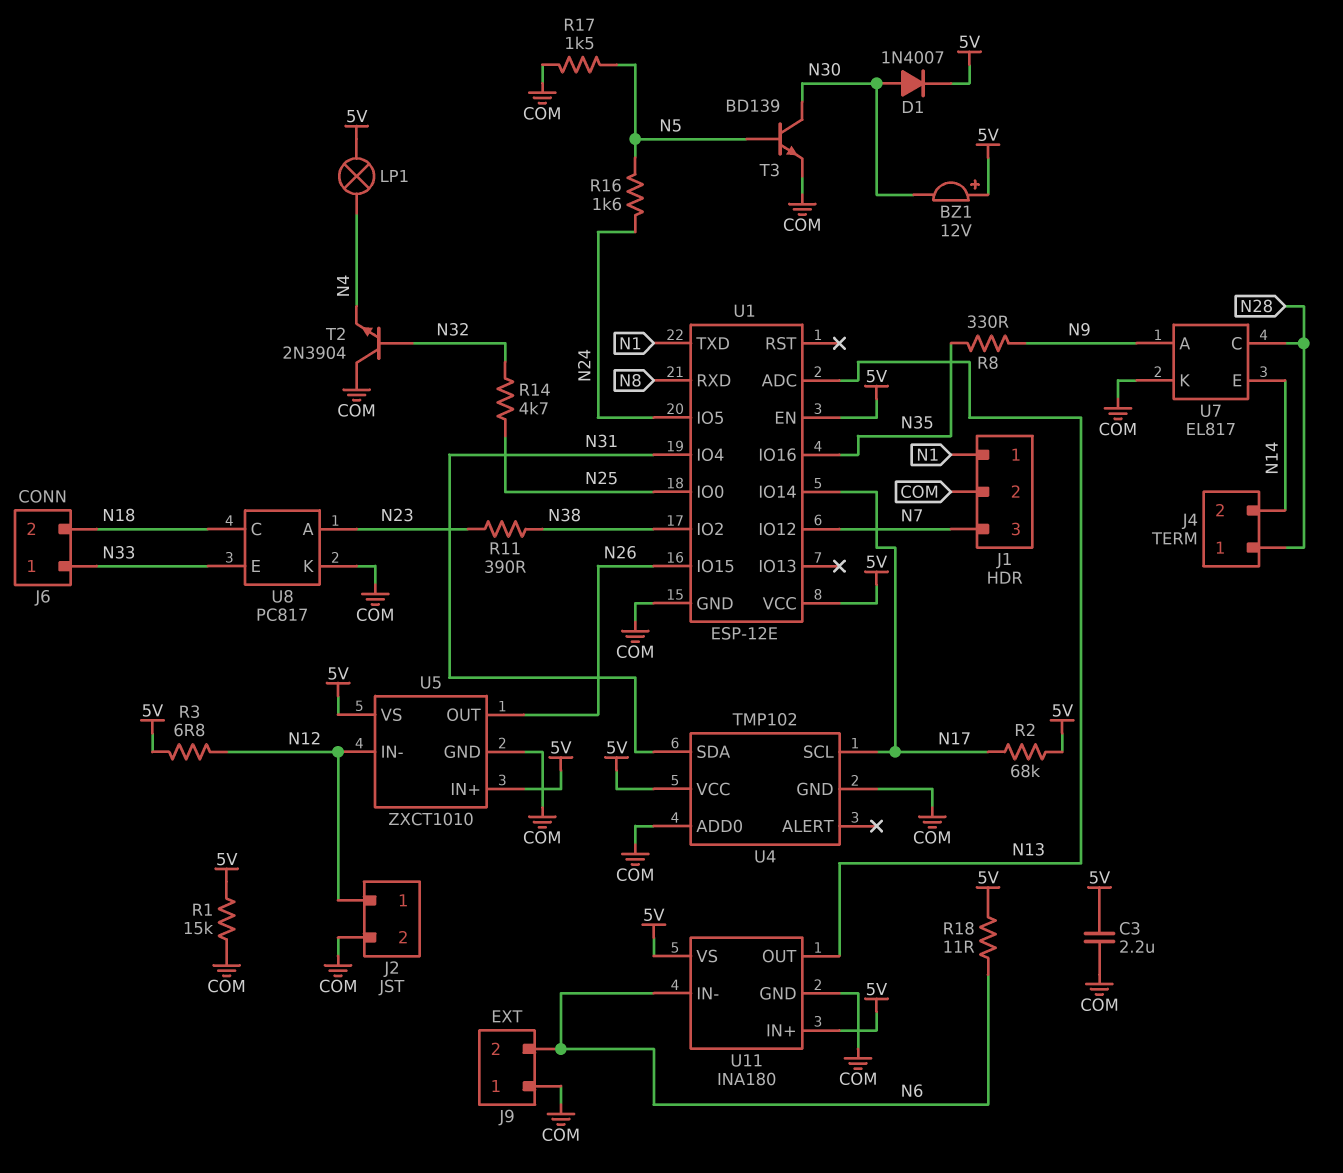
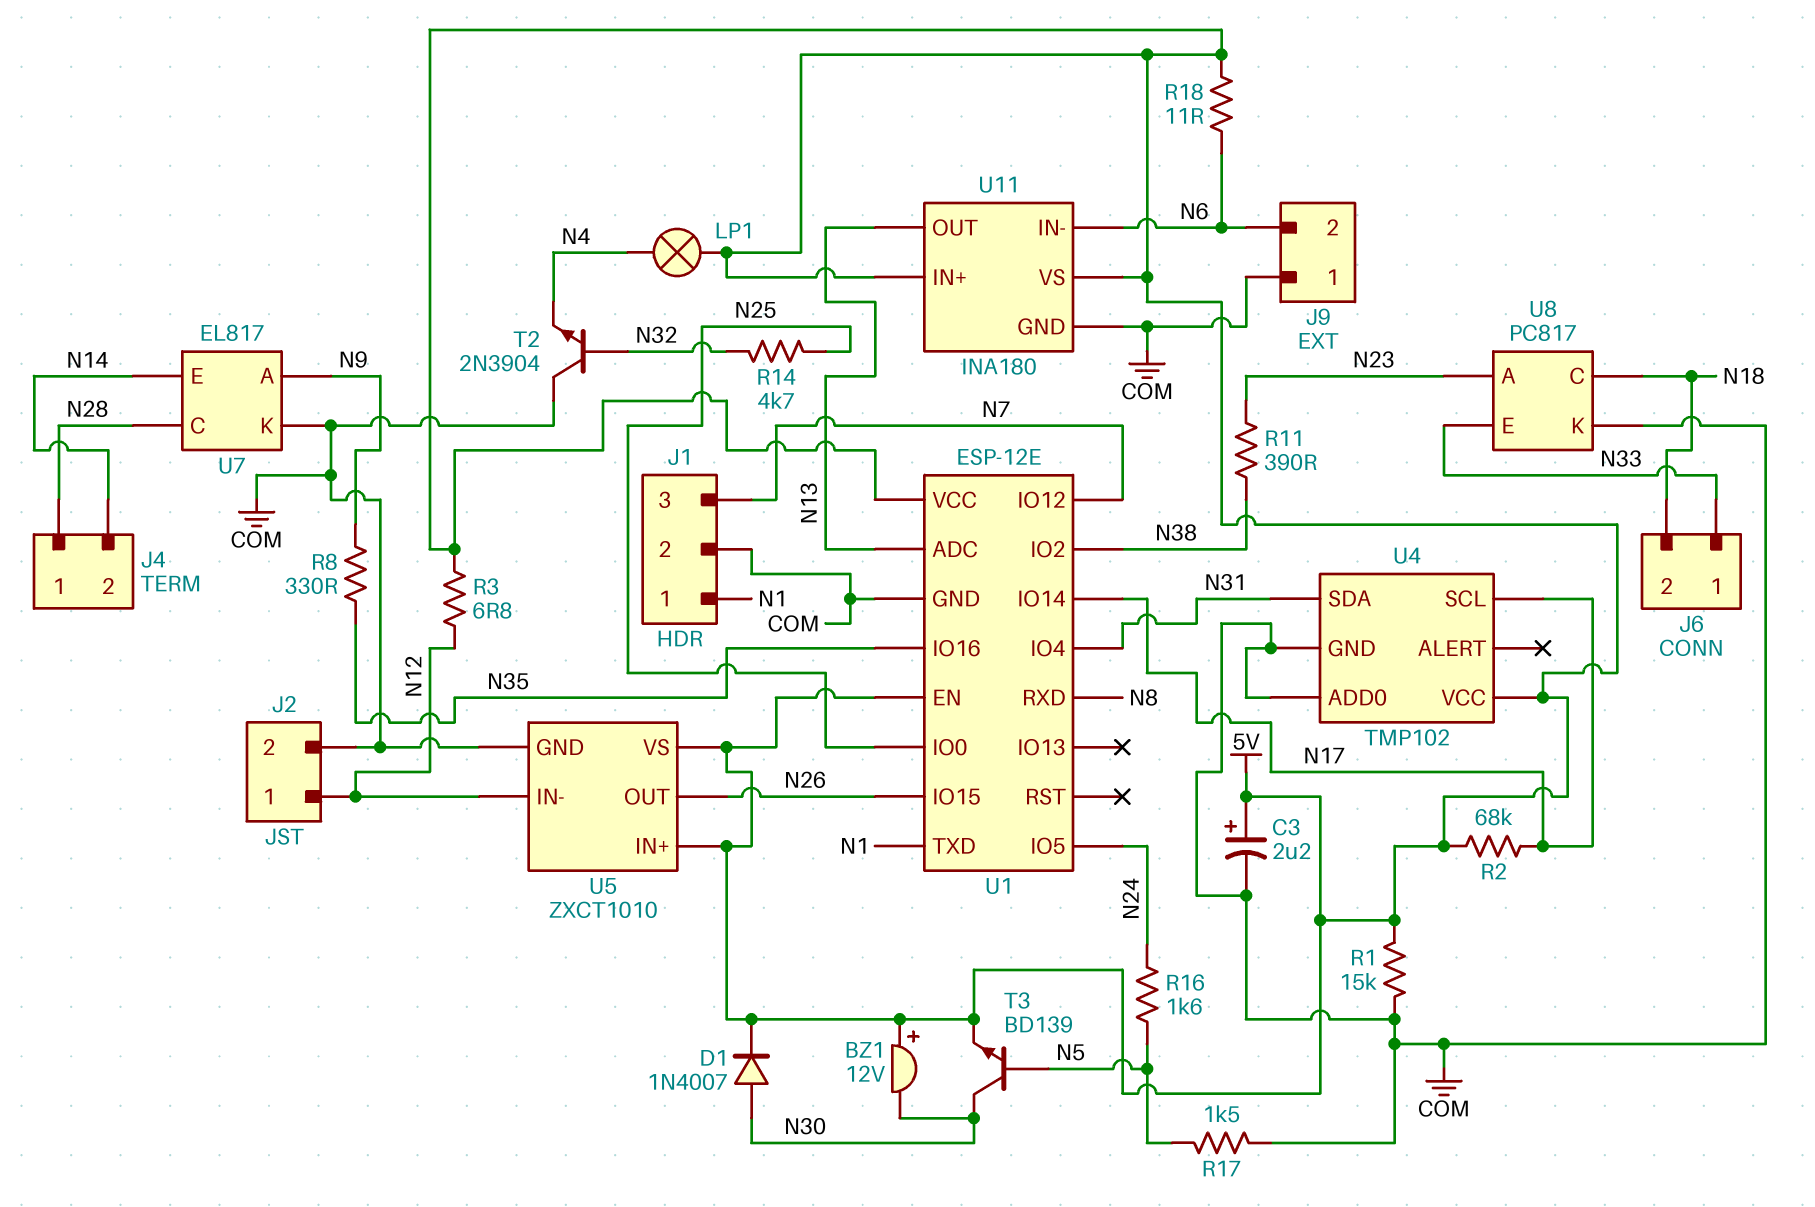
C3: 2.2uF (5V, COM) -> 2.2uF (plus 5V, minus COM)
T3: NPN BD139 (B N5, C N30, E COM) -> NPN BD139 (B N5, C N30, E 5V)

